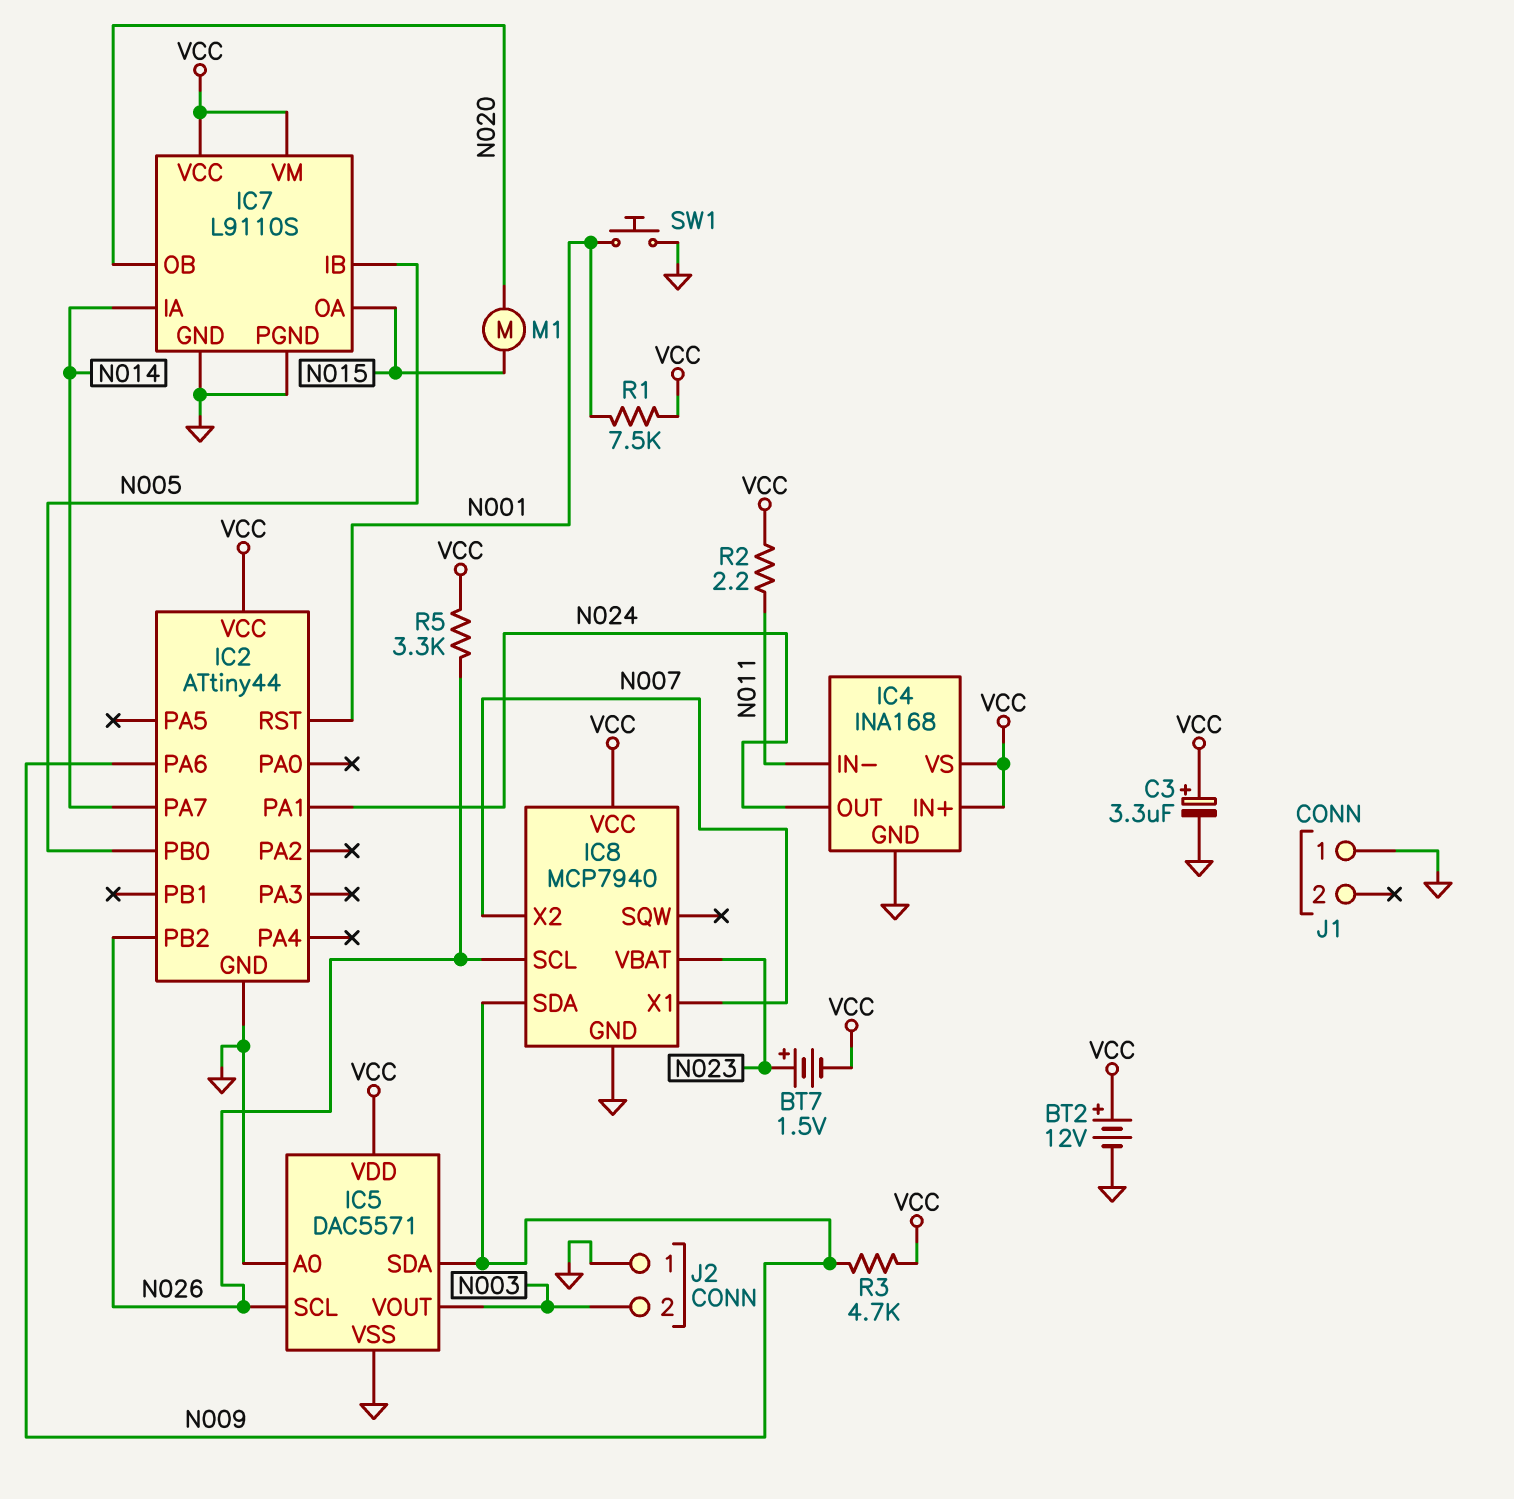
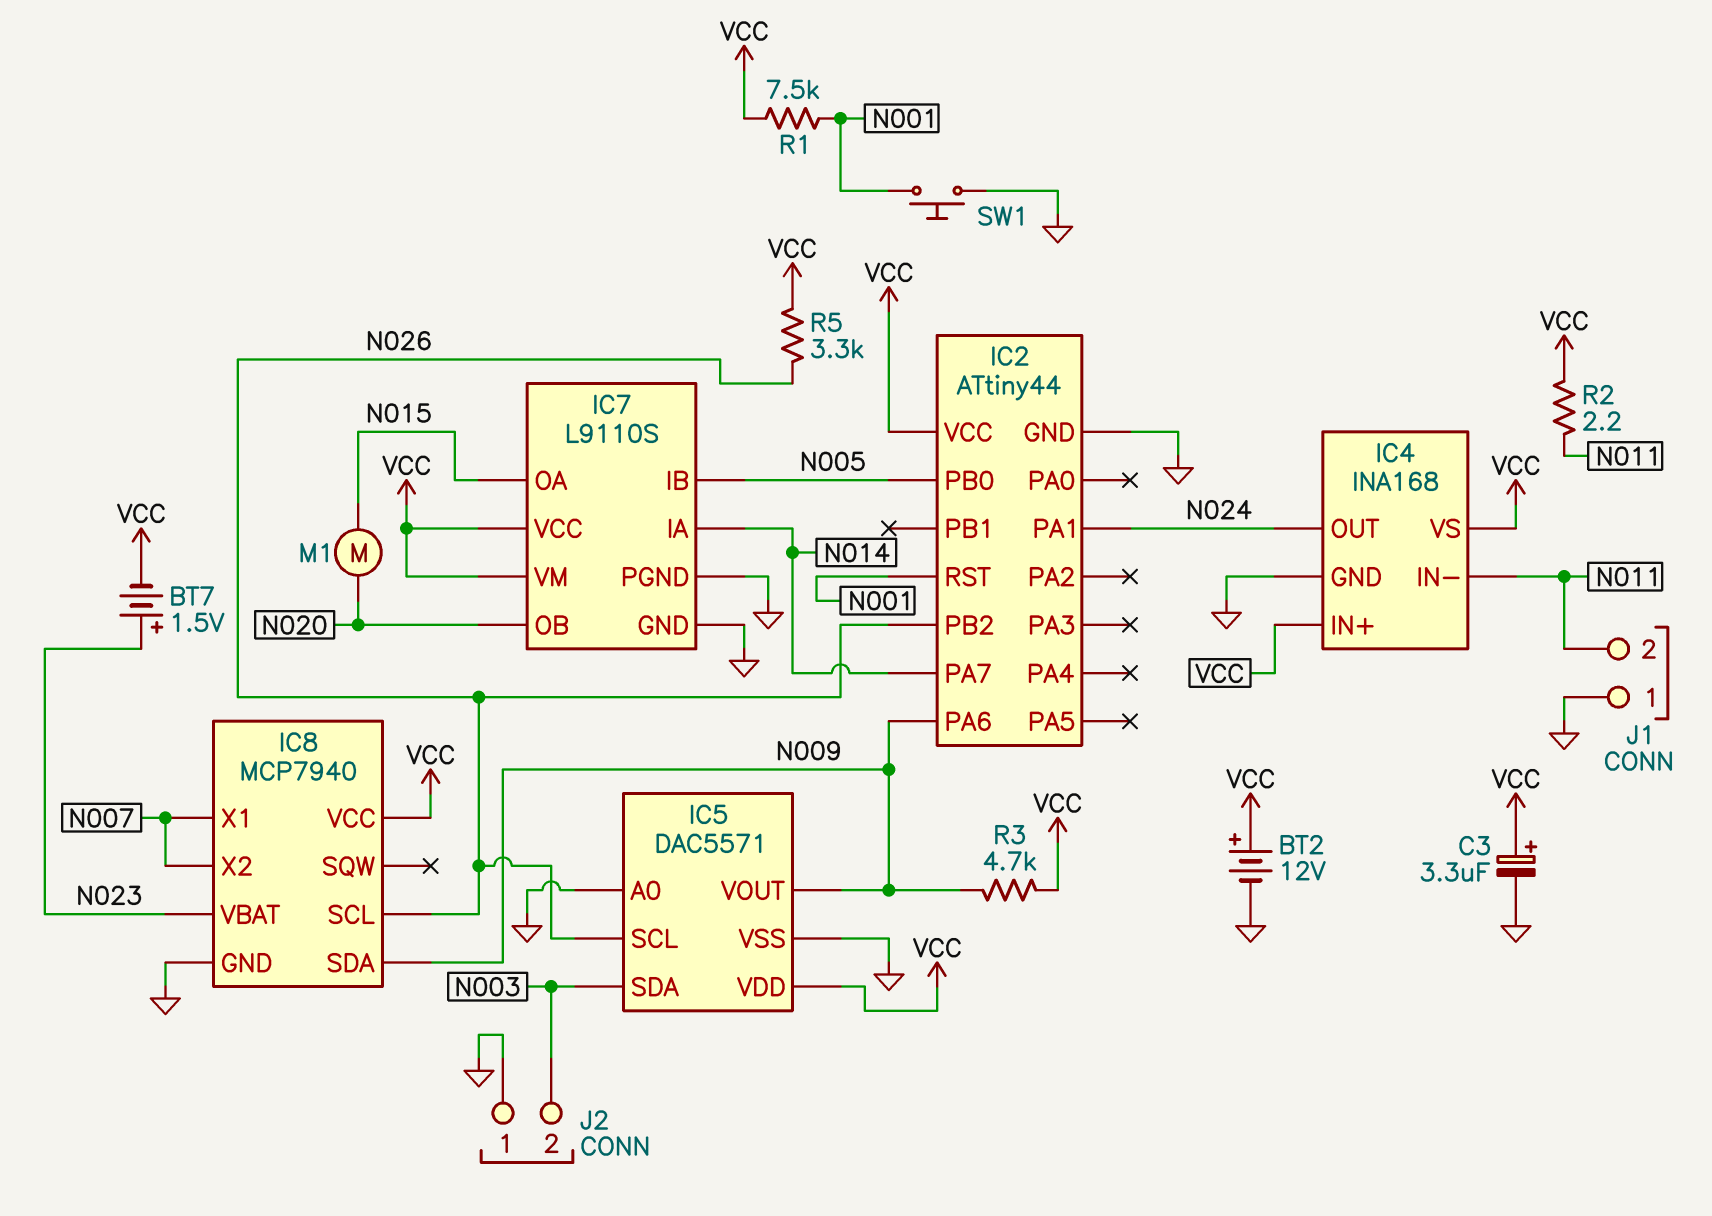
IC5 pin SDA: N009 -> N003
IC5 pin VOUT: N003 -> N009
J1 pin 2: none -> N011

